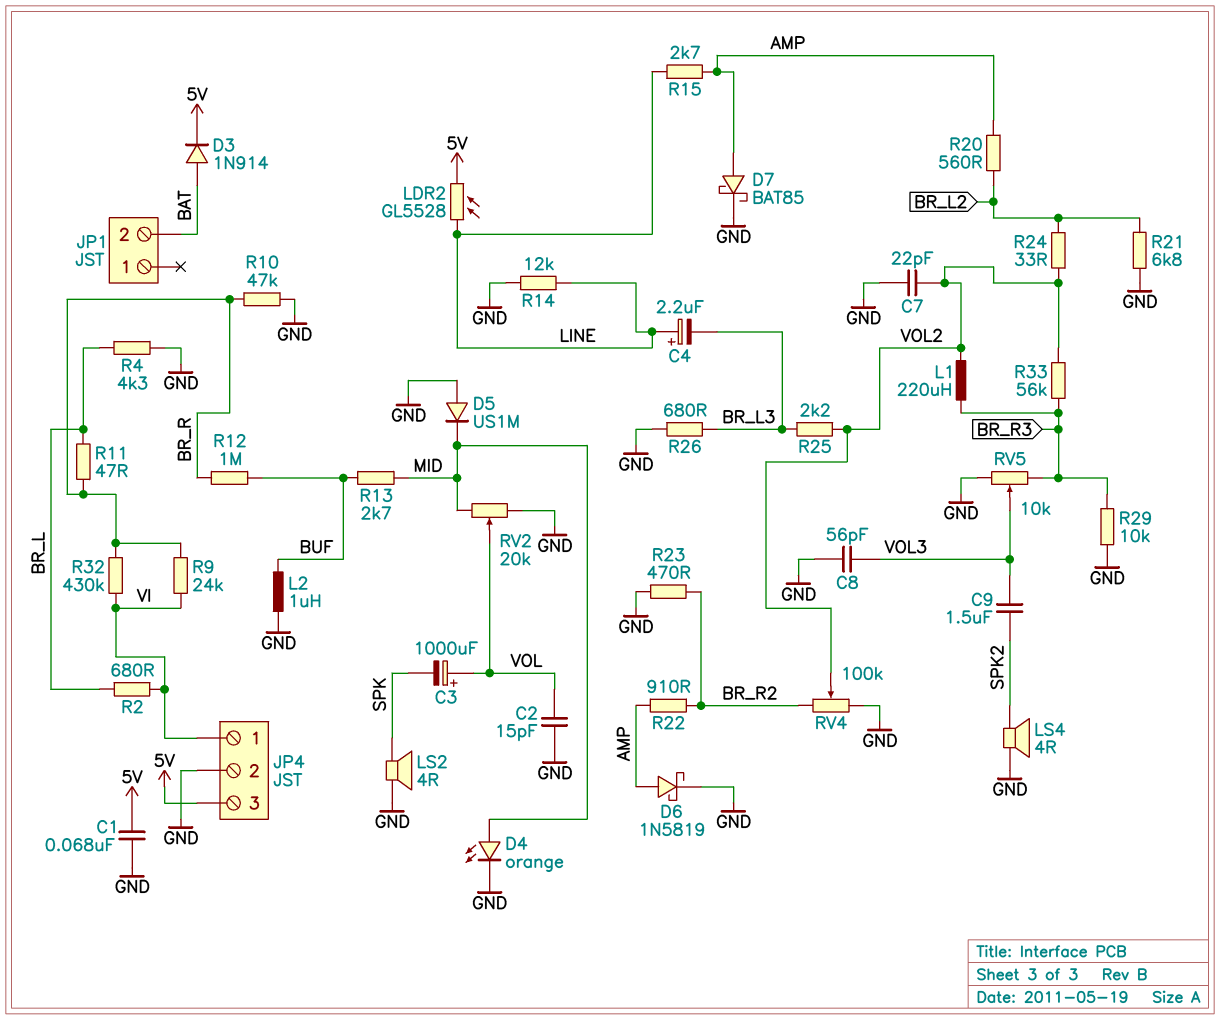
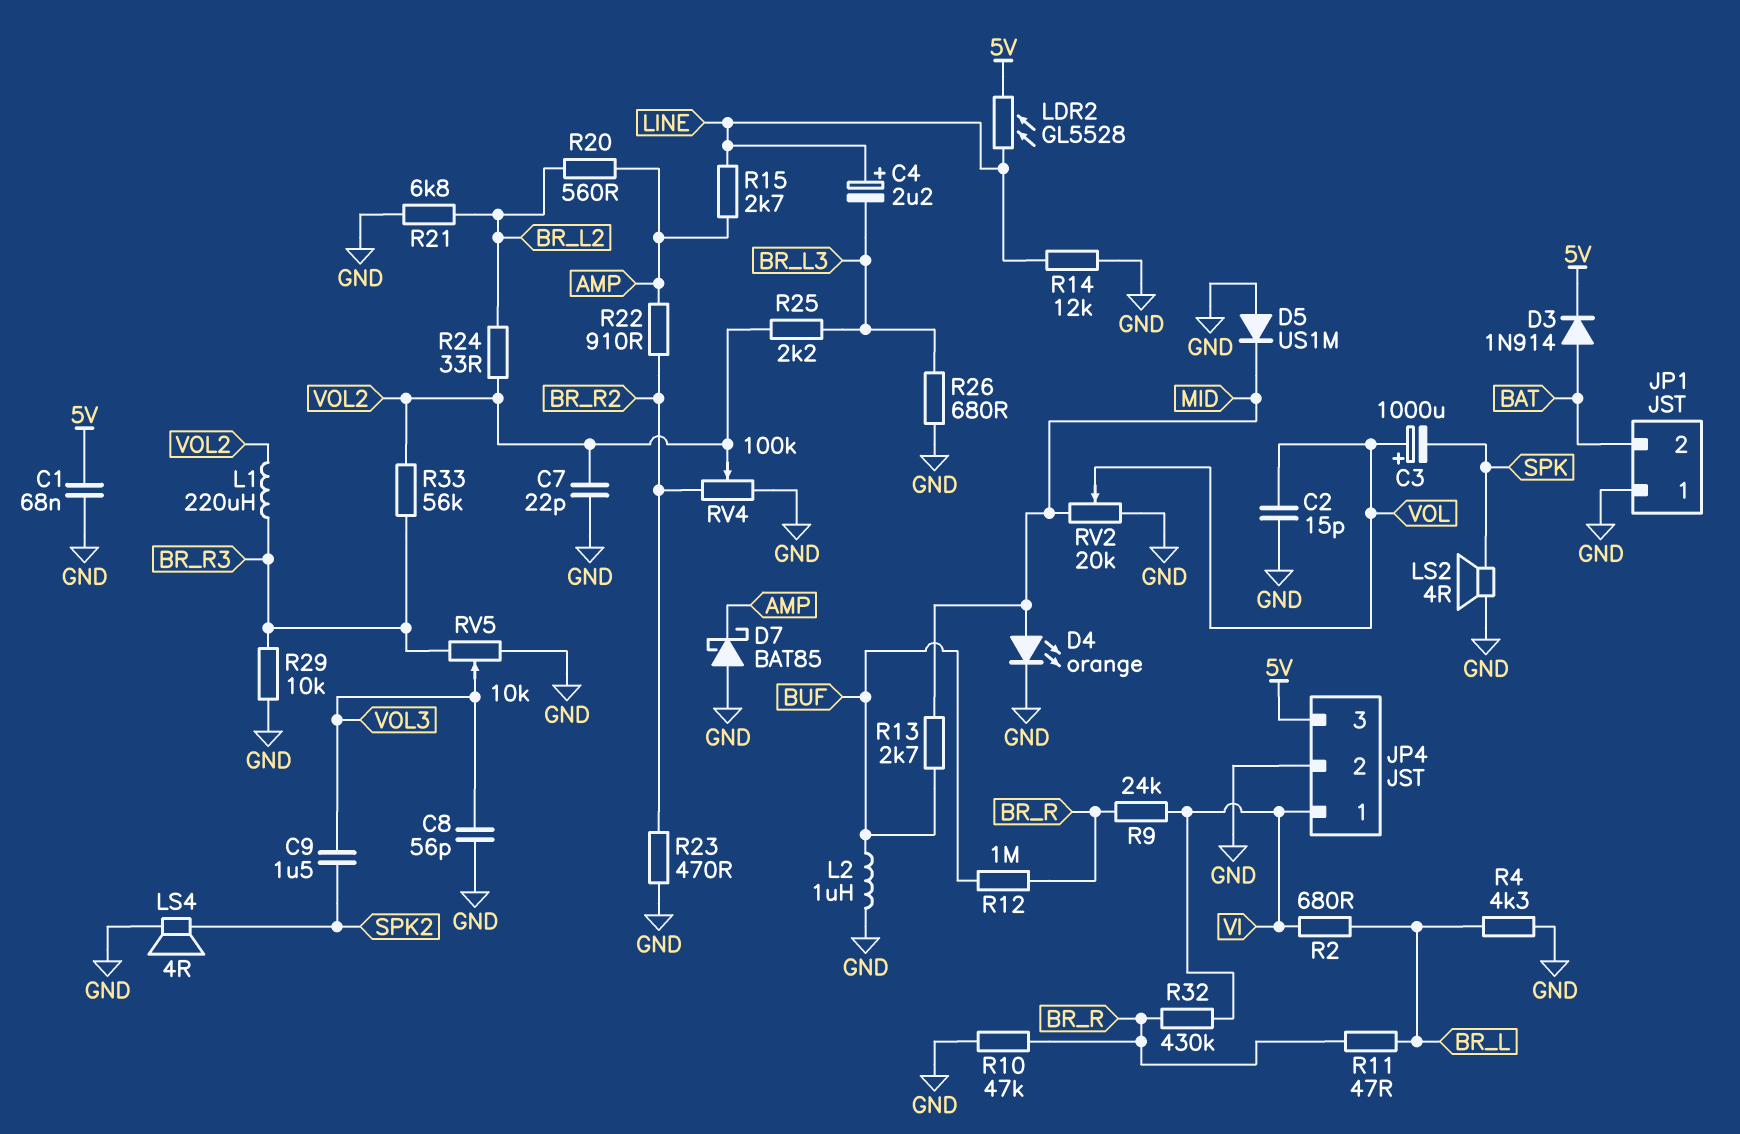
D6: schottky 1N5819 (A AMP, K GND) -> none
D7: schottky BAT85 (A AMP, K GND) -> schottky BAT85 (A GND, K AMP)
JP1 pin 1: none -> GND

